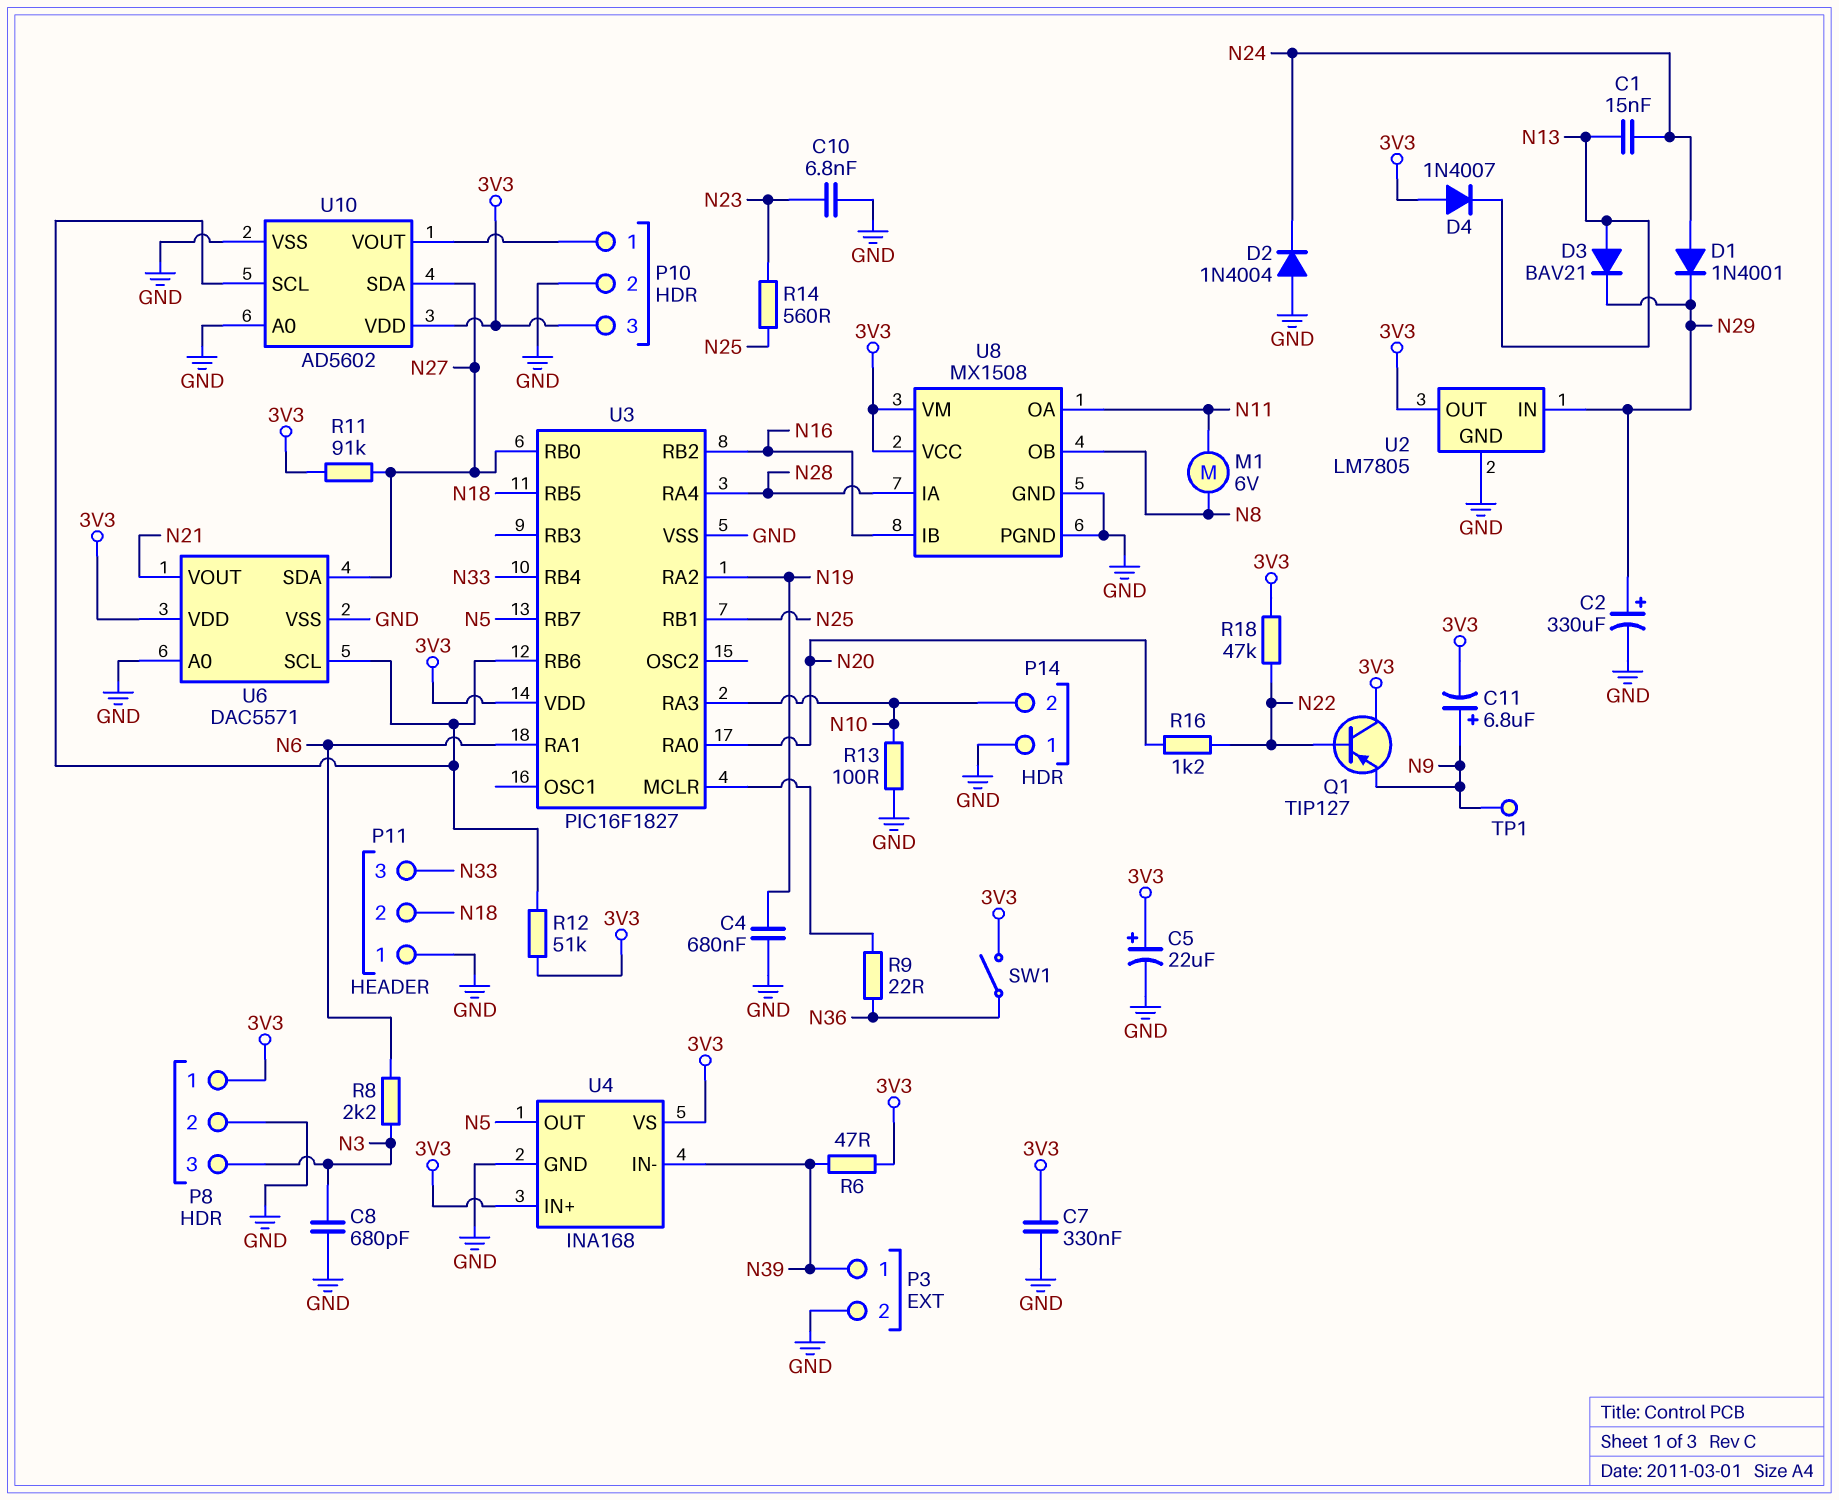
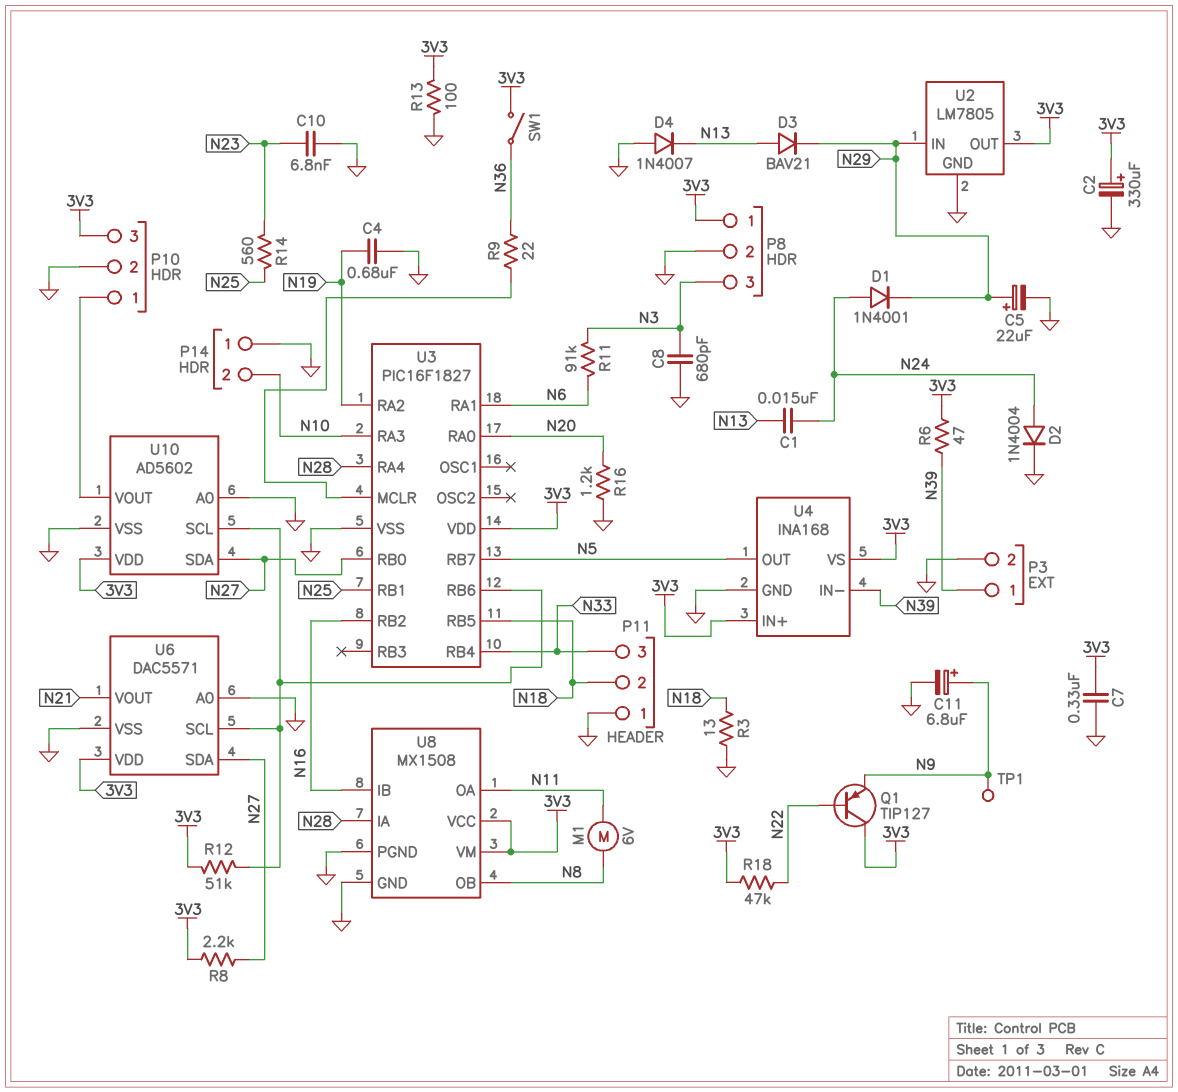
C2: 330uF (plus N29, minus GND) -> 330uF (plus 3V3, minus GND)
C5: 22uF (plus 3V3, minus GND) -> 22uF (plus N29, minus GND)
C11: 6.8uF (plus N9, minus 3V3) -> 6.8uF (plus N9, minus GND)
D2: diode 1N4004 (A GND, K N24) -> diode 1N4004 (A N24, K GND)
D4: diode 1N4007 (A 3V3, K N13) -> diode 1N4007 (A GND, K N13)
R3: none -> 13 (GND, N18)
R8: 2.2k (N3, N6) -> 2.2k (3V3, N27)
R11: 91k (3V3, N27) -> 91k (N3, N6)
R13: 100 (GND, N10) -> 100 (3V3, GND)
R16: 1.2k (N20, N22) -> 1.2k (GND, N20)

